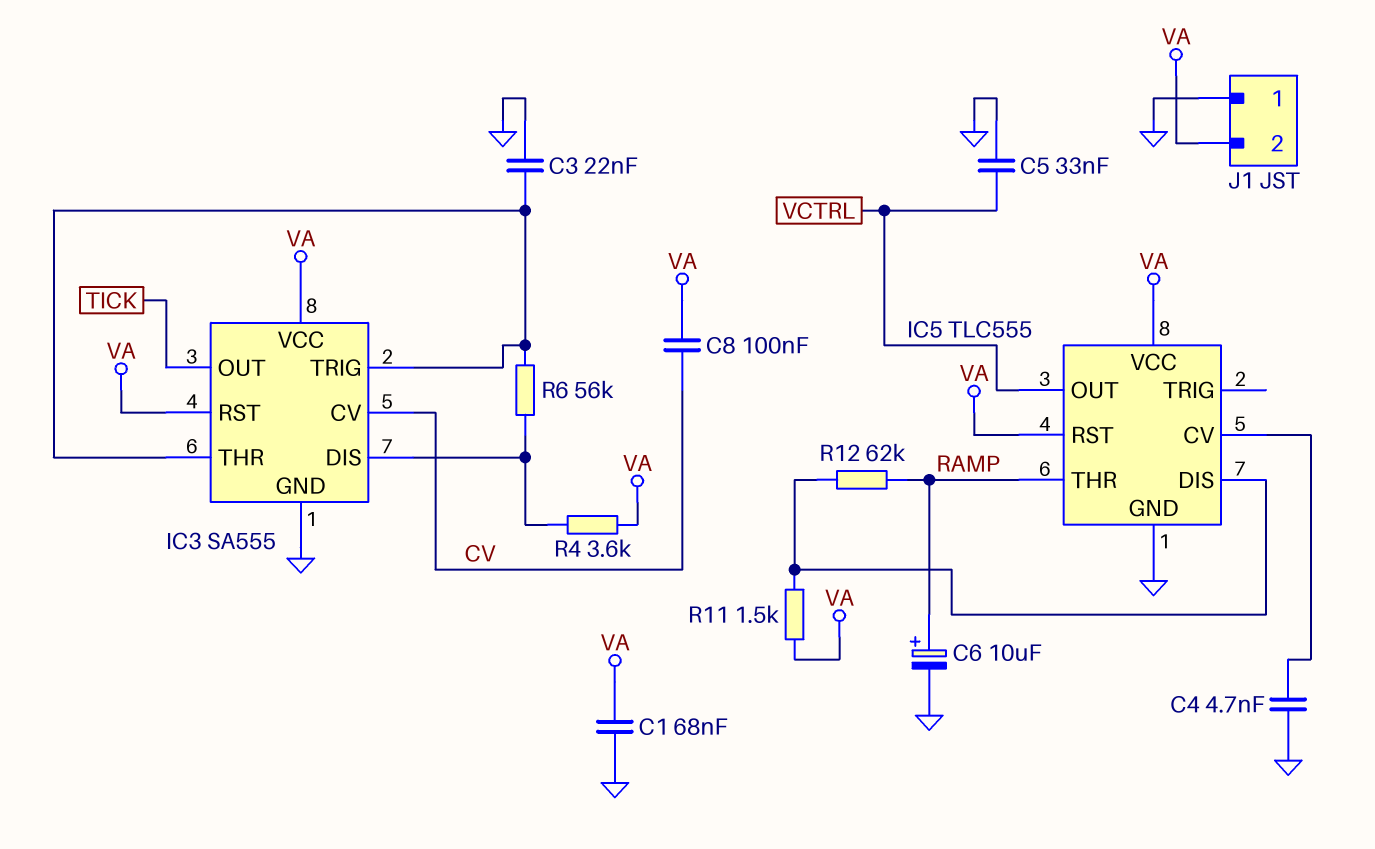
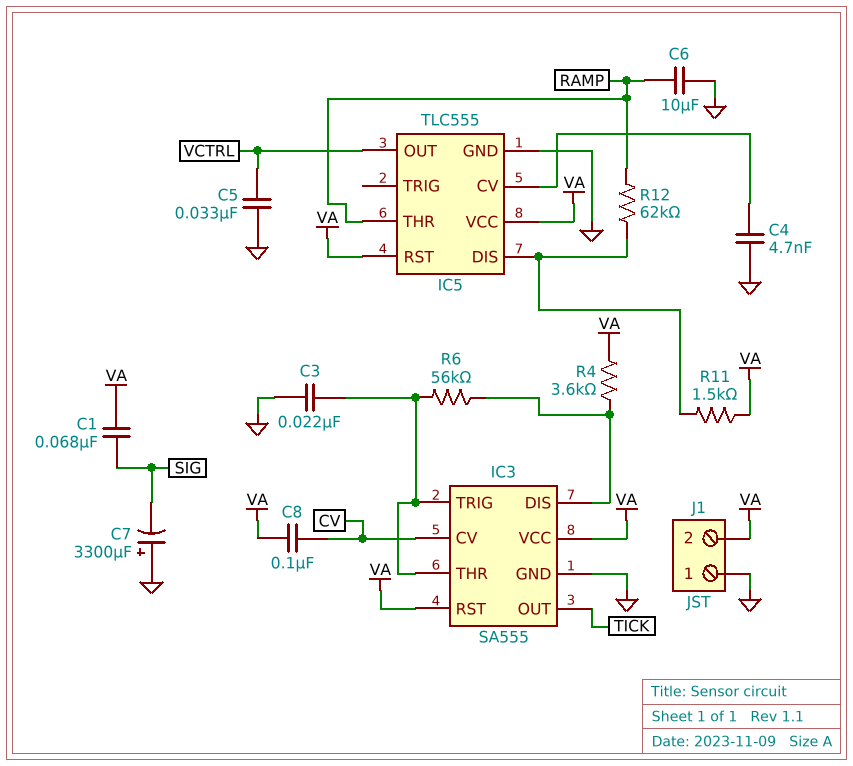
C1: 68nF (GND, VA) -> 68nF (SIG, VA)
C6: 10uF (plus RAMP, minus GND) -> 10uF (GND, RAMP)
C7: none -> 3300uF (plus GND, minus SIG)

